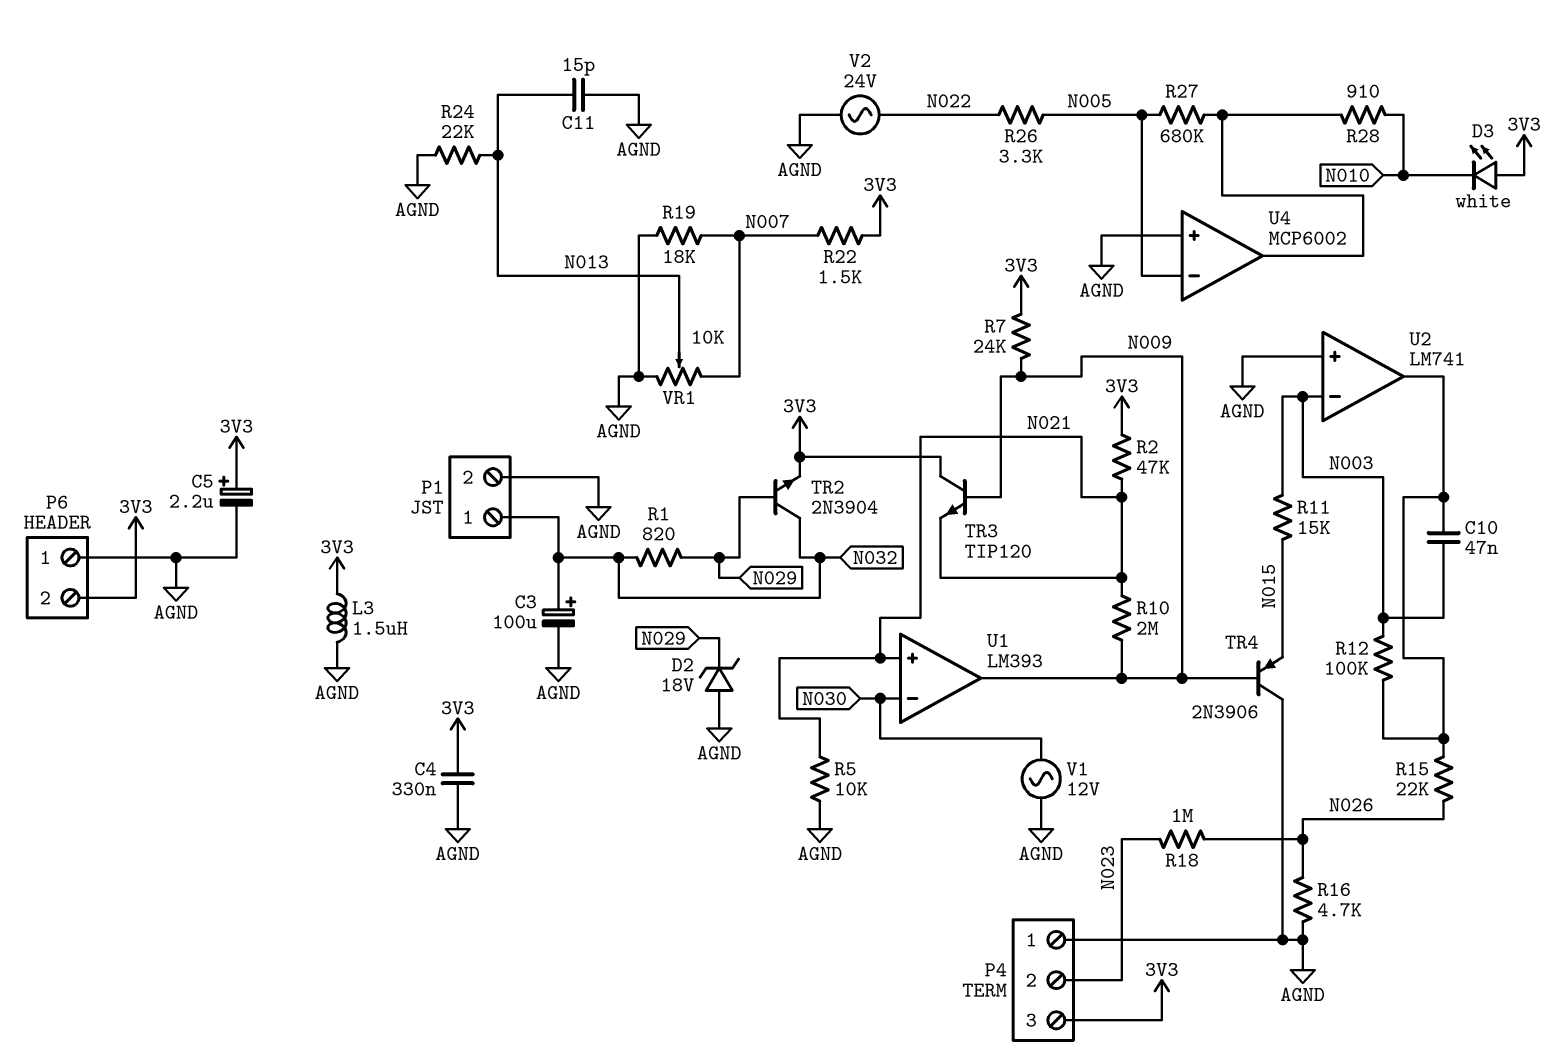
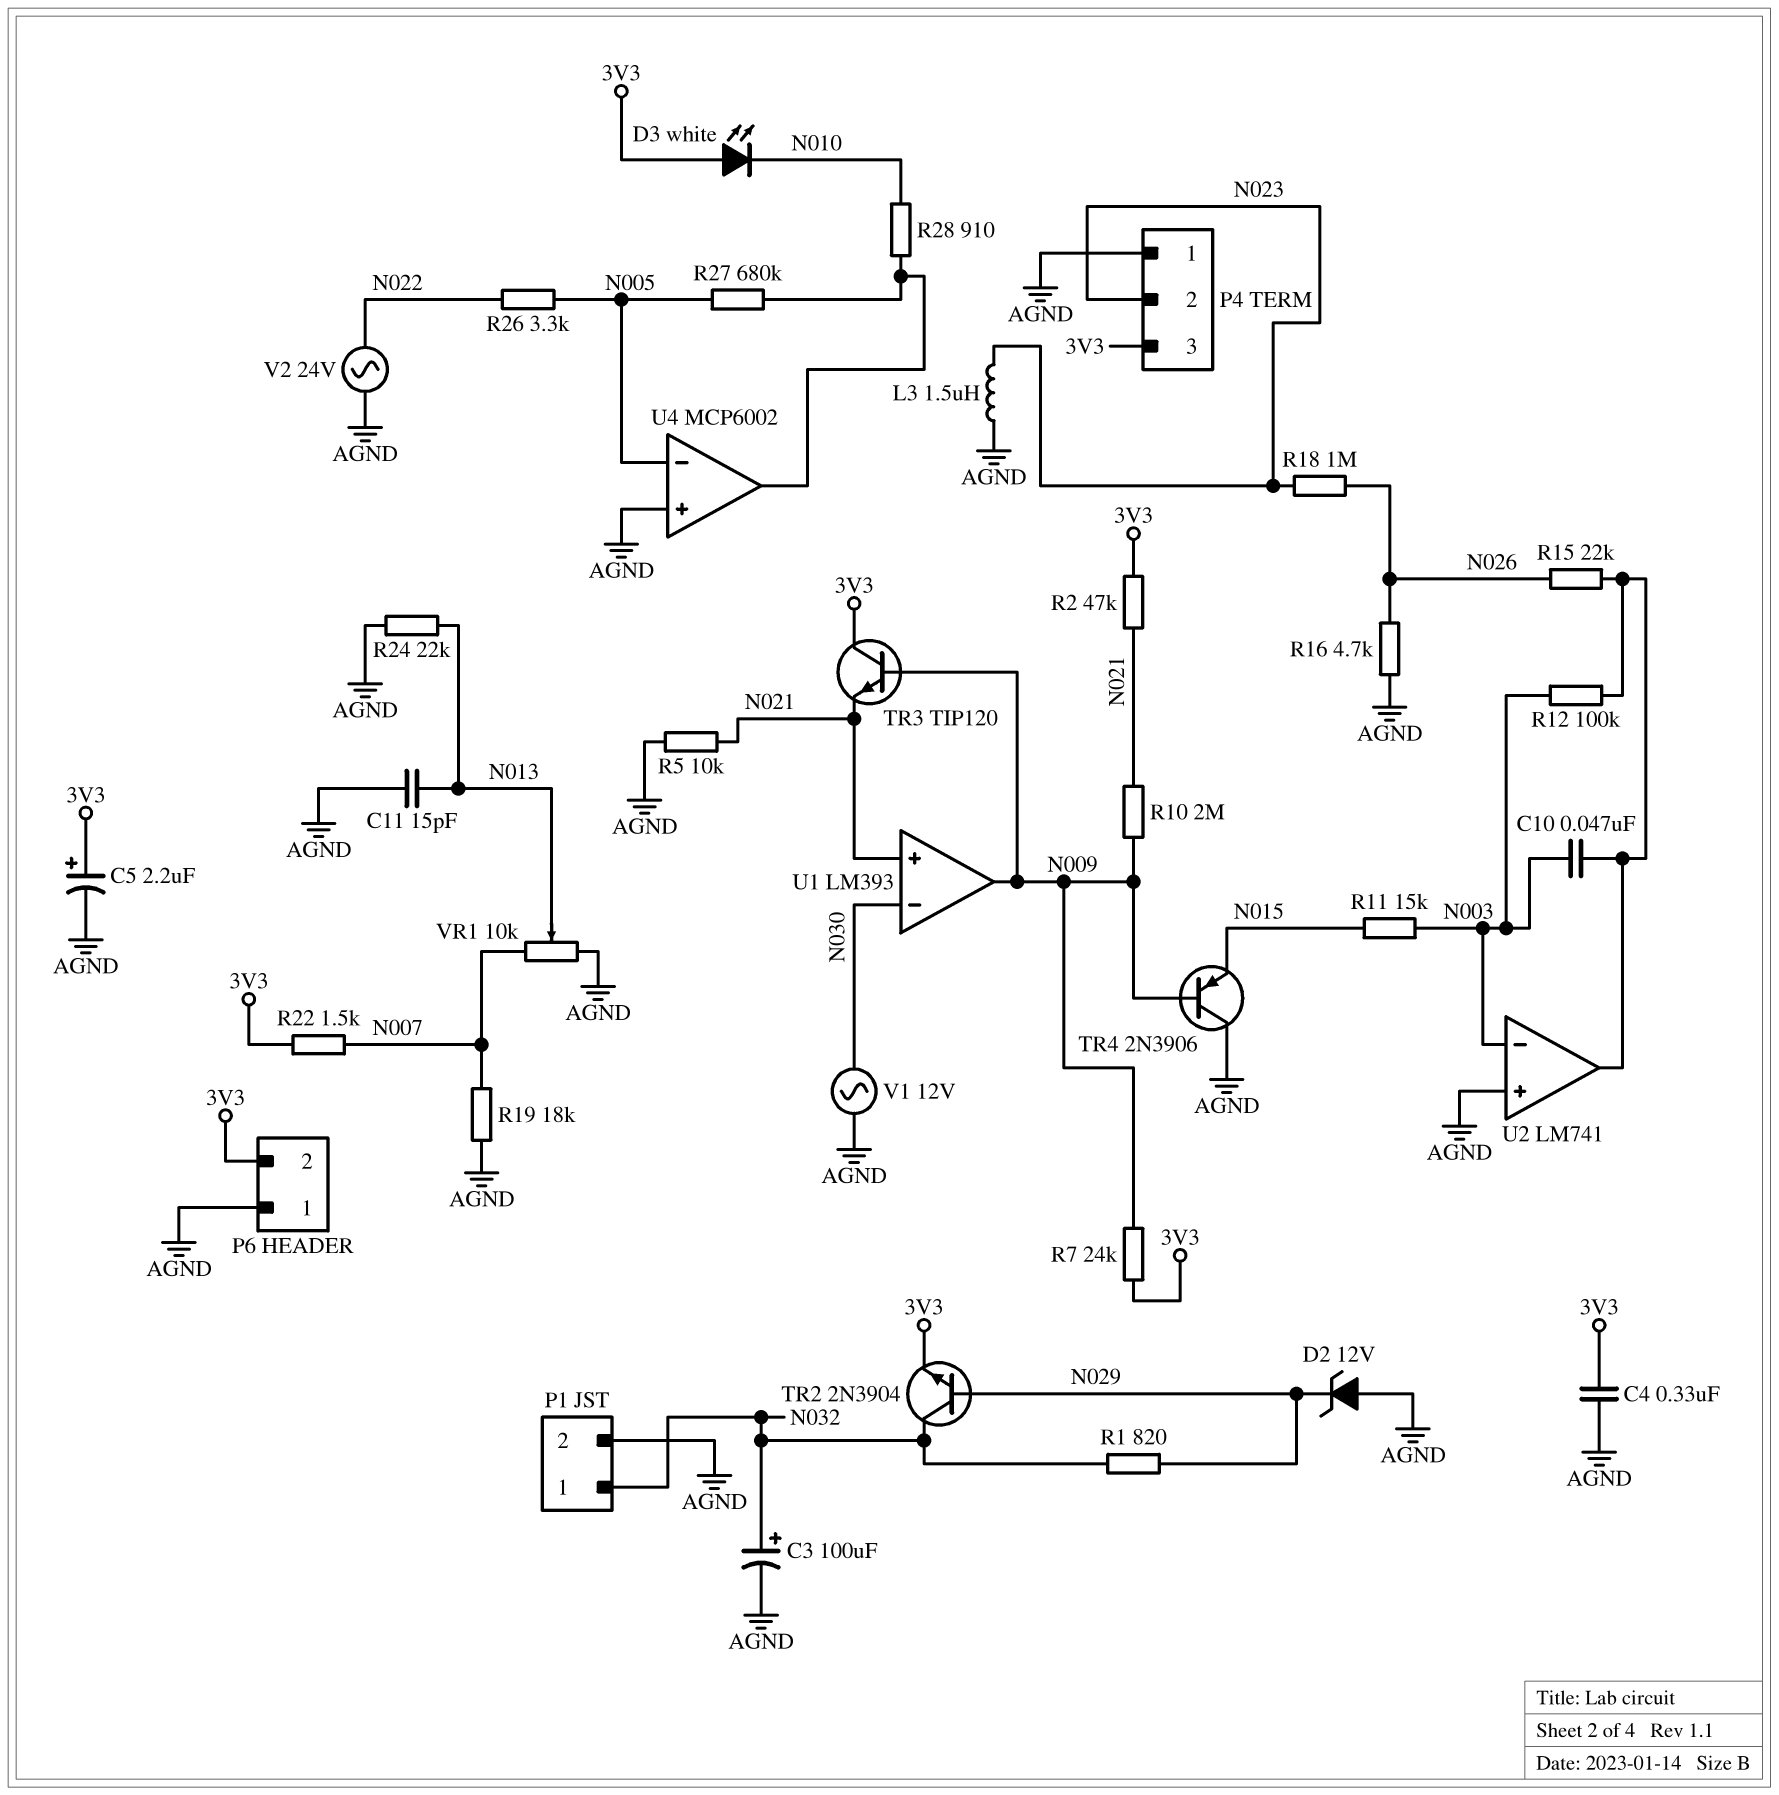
D2: zener 18V (A AGND, K N029) -> zener 12V (A AGND, K N029)
L3: 1.5uH (3V3, AGND) -> 1.5uH (AGND, N023)

